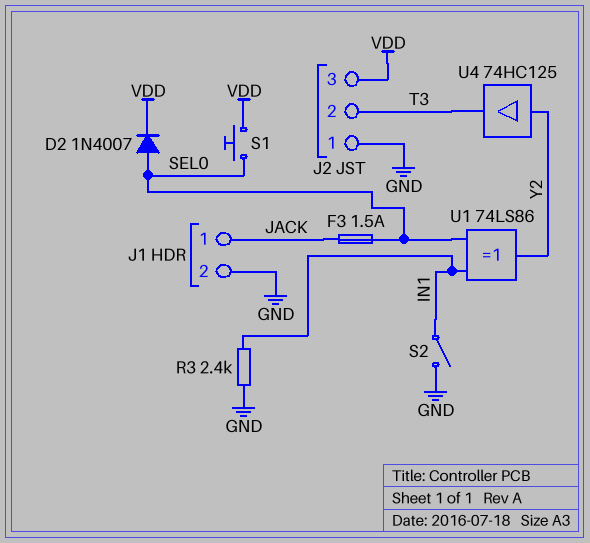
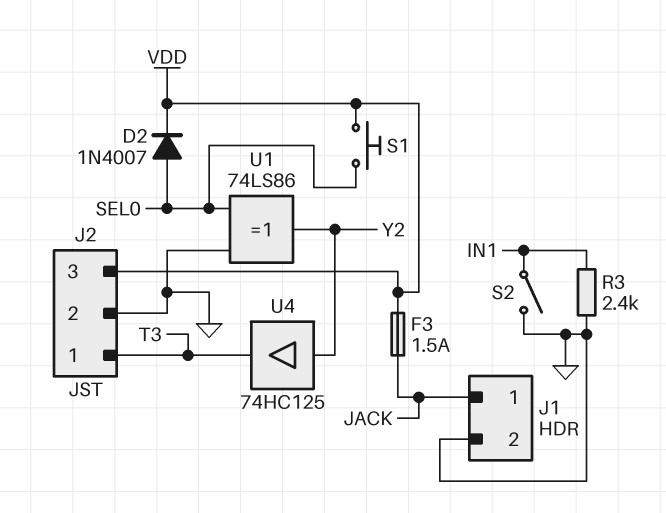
F3: 1.5A (JACK, SEL0) -> 1.5A (JACK, VDD)
J2 pin 1: GND -> T3
J2 pin 2: T3 -> GND
U1: XOR 74LS86 (in IN1, in SEL0, out Y2) -> XOR 74LS86 (in GND, in SEL0, out Y2)

